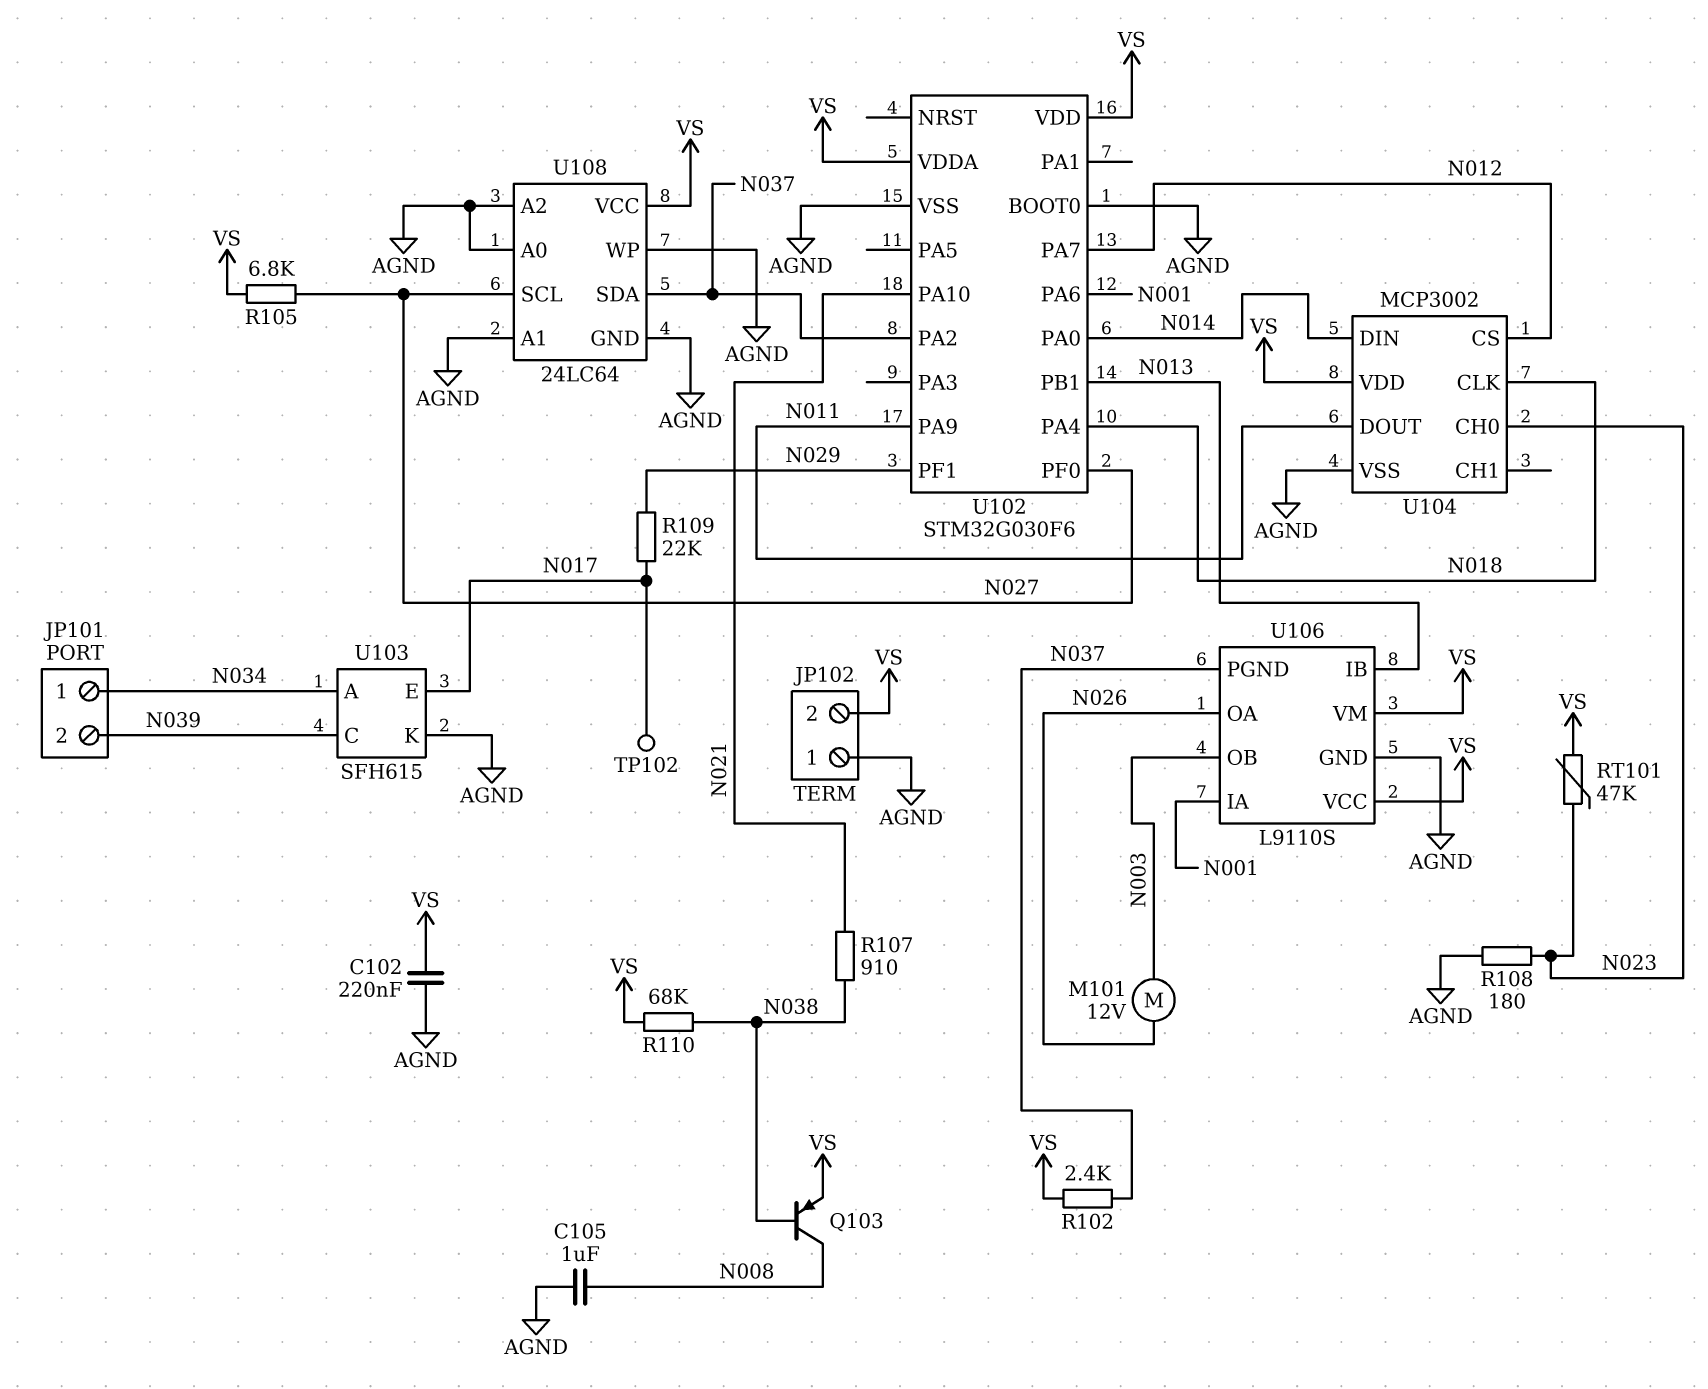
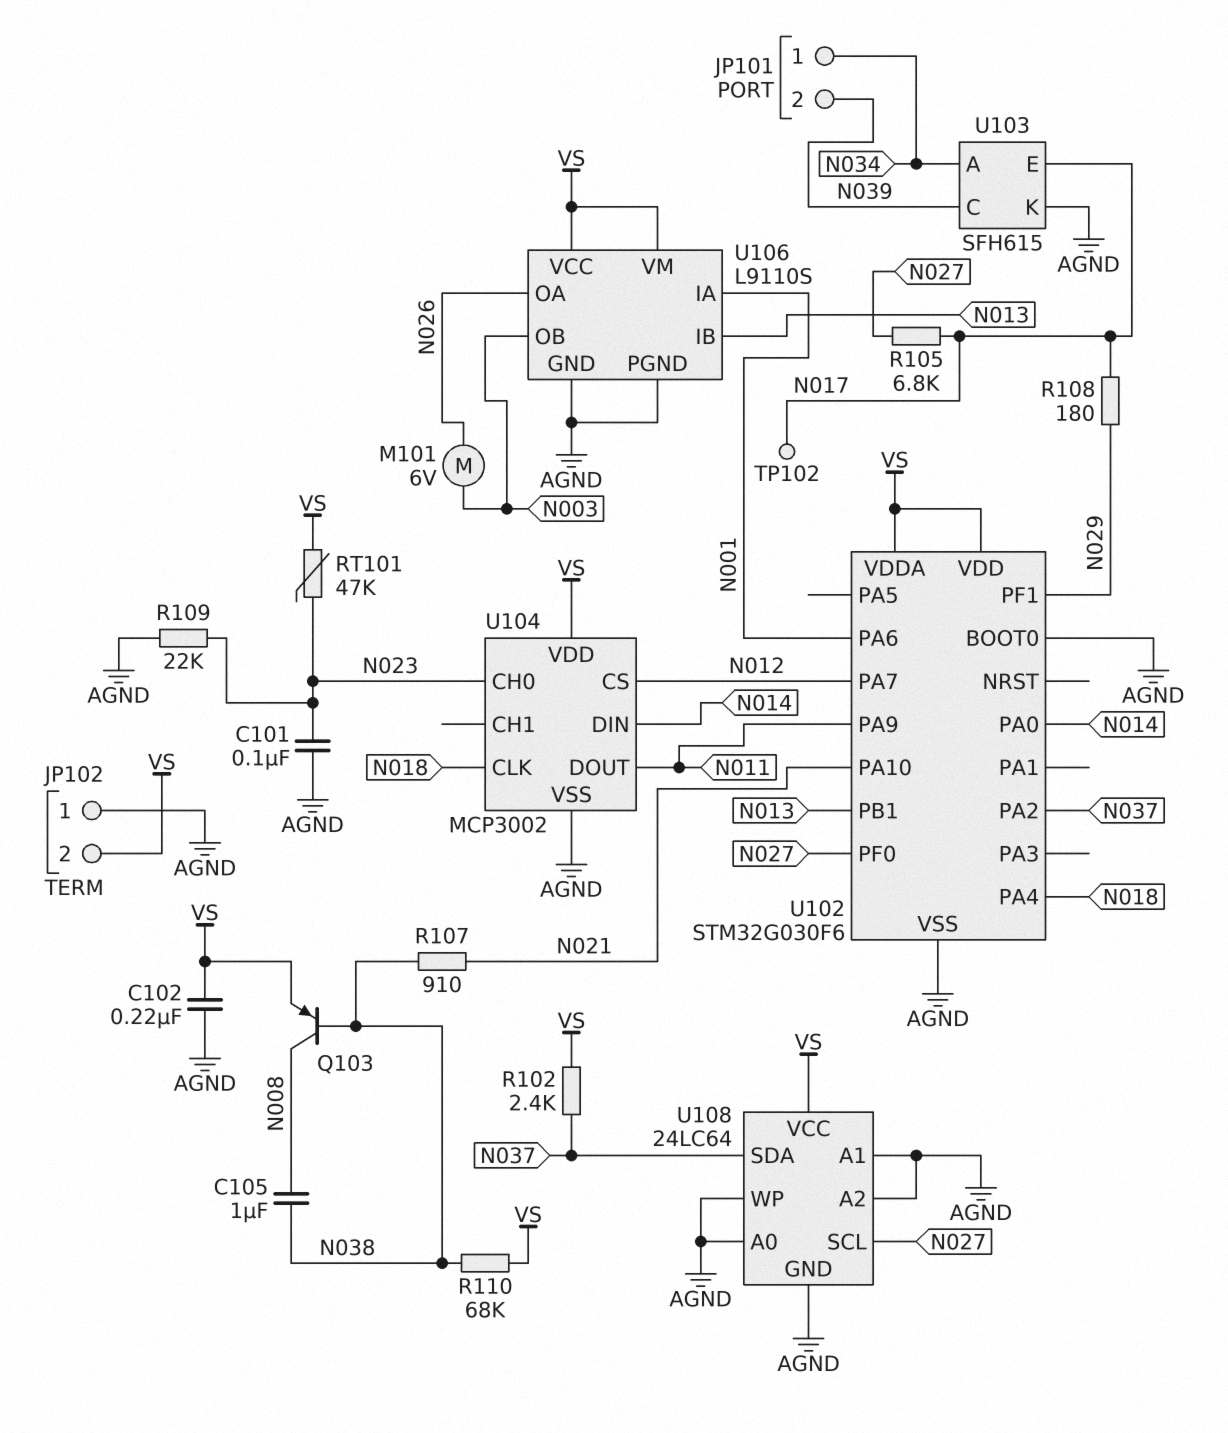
C101: none -> 100nF (AGND, N023)
C105: 1uF (AGND, N008) -> 1uF (N008, N038)
M101: motor 12V (N003, N026) -> motor 6V (N003, N026)
R105: 6.8k (N027, VS) -> 6.8k (N017, N027)
R108: 180 (AGND, N023) -> 180 (N017, N029)
R109: 22k (N017, N029) -> 22k (AGND, N023)
U106 pin PGND: N037 -> AGND

